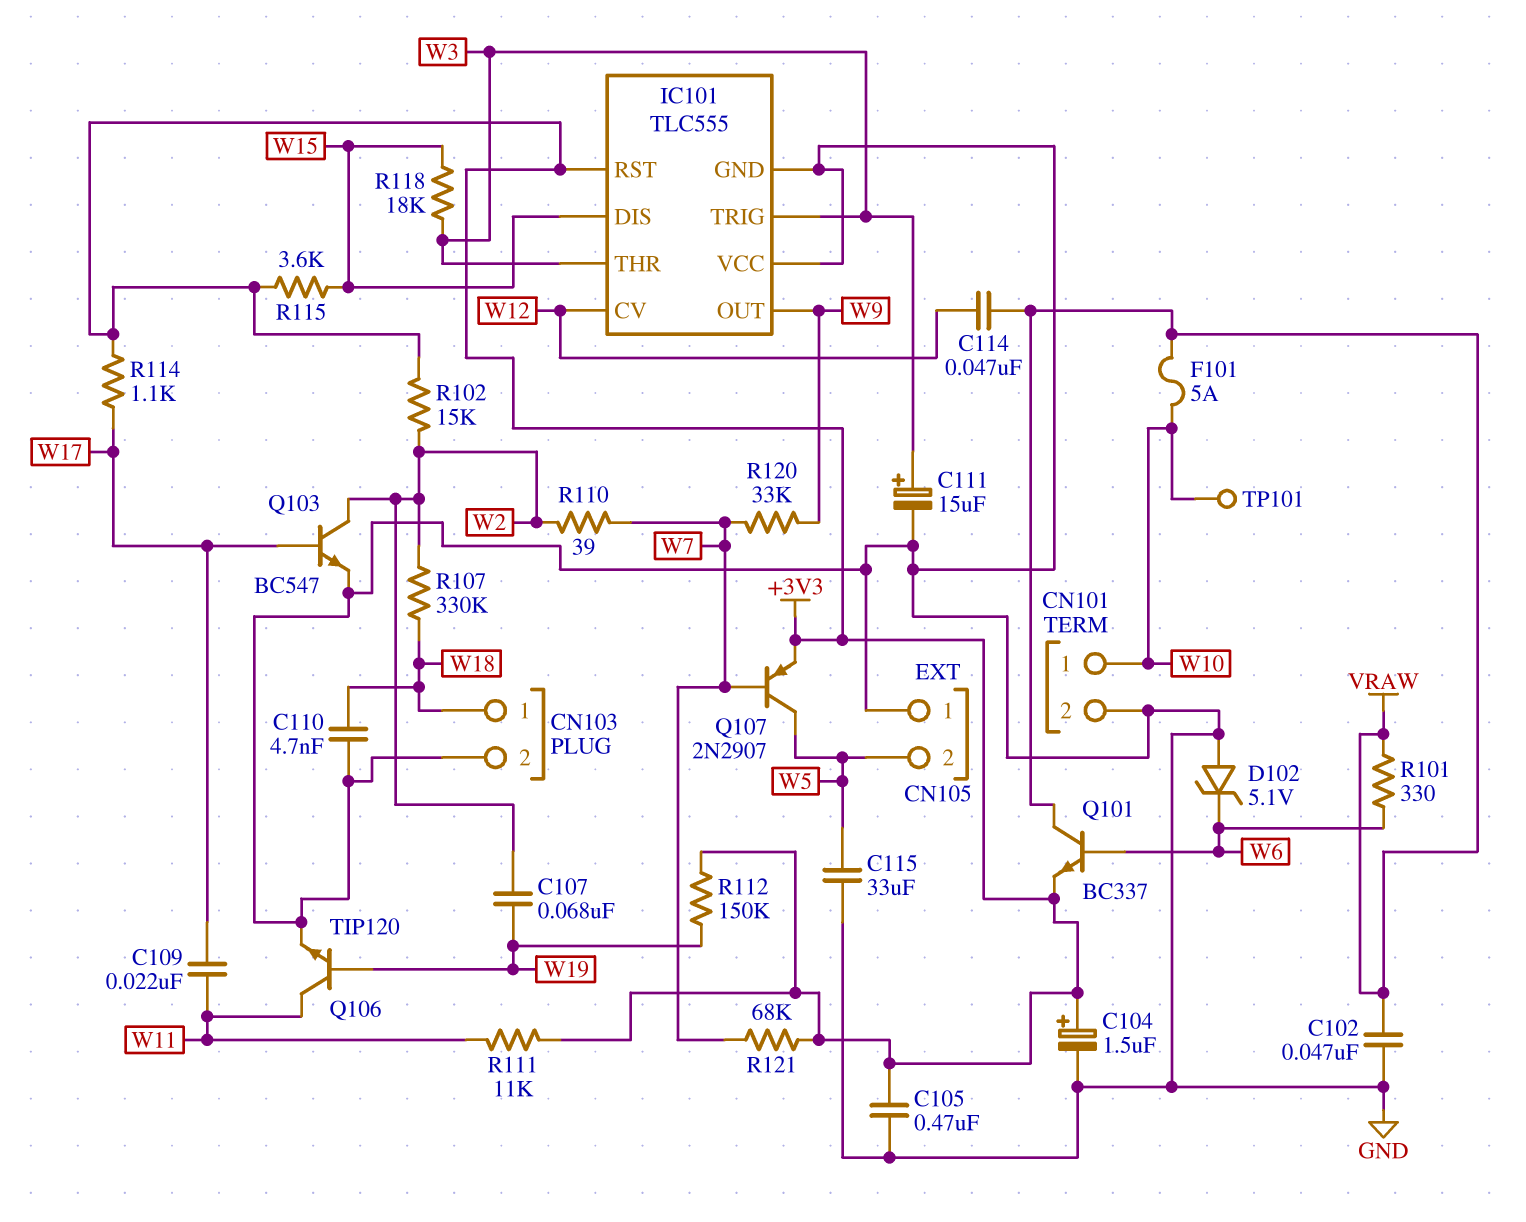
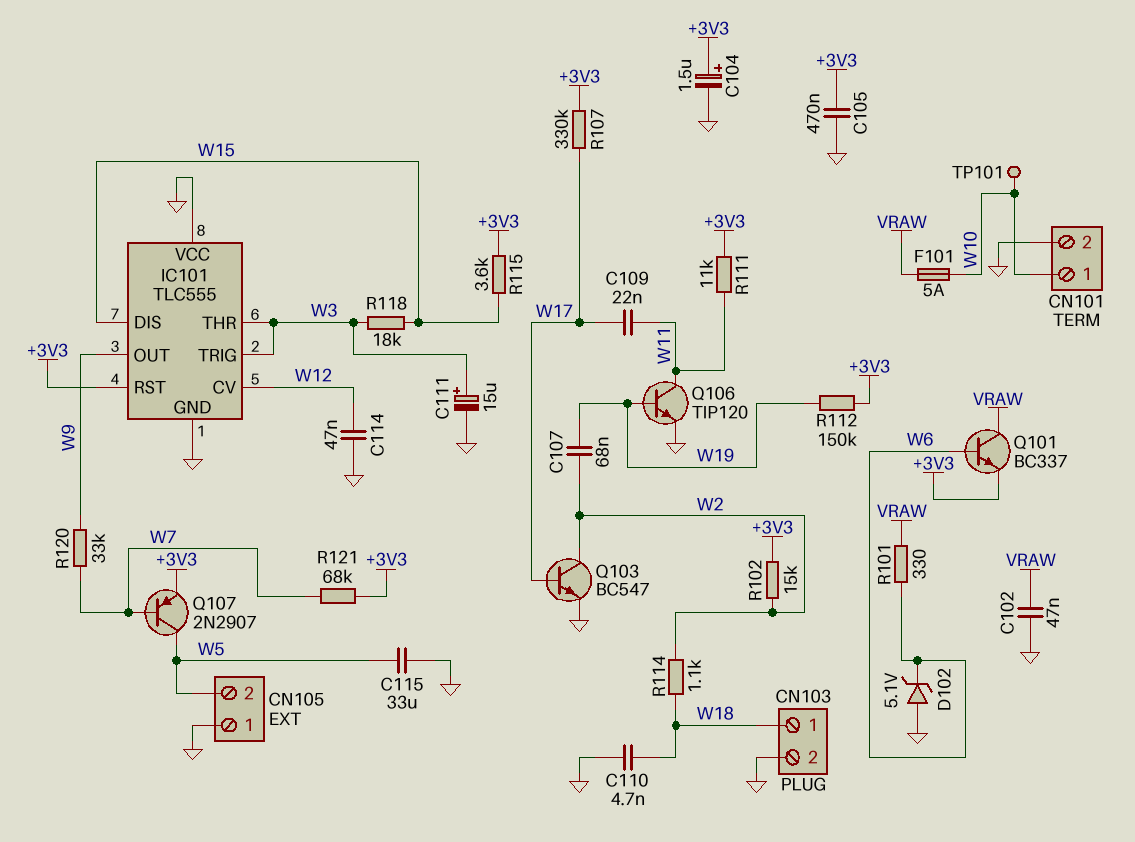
C114: 47nF (VRAW, W12) -> 47nF (GND, W12)
R107: 330k (W2, W18) -> 330k (+3V3, W17)
R110: 39 (W2, W7) -> none
R114: 1.1k (+3V3, W17) -> 1.1k (W2, W18)

